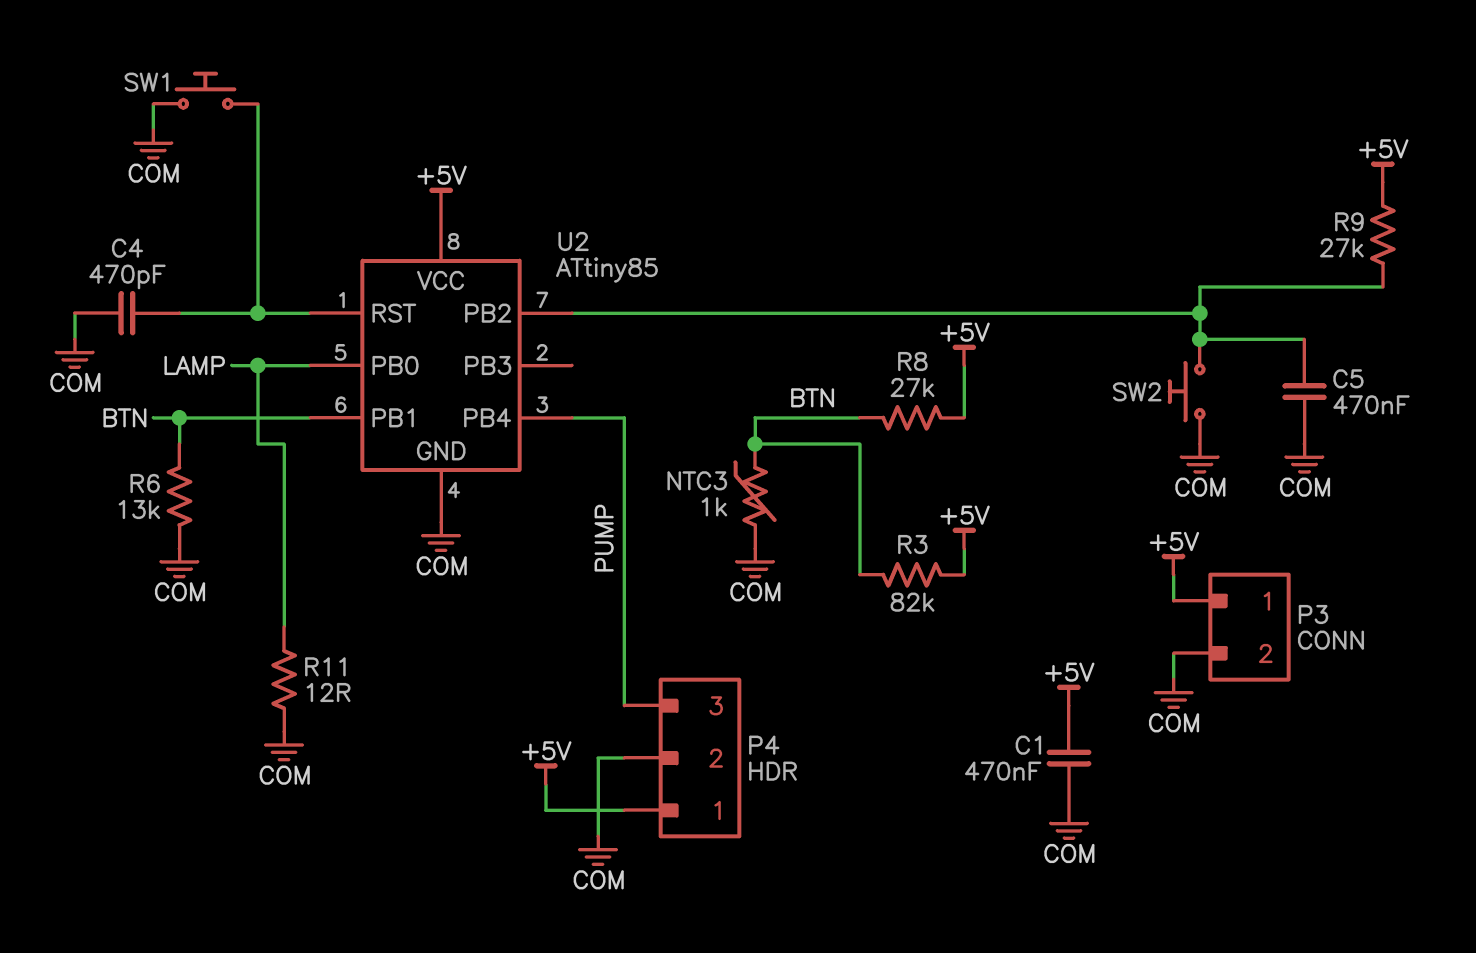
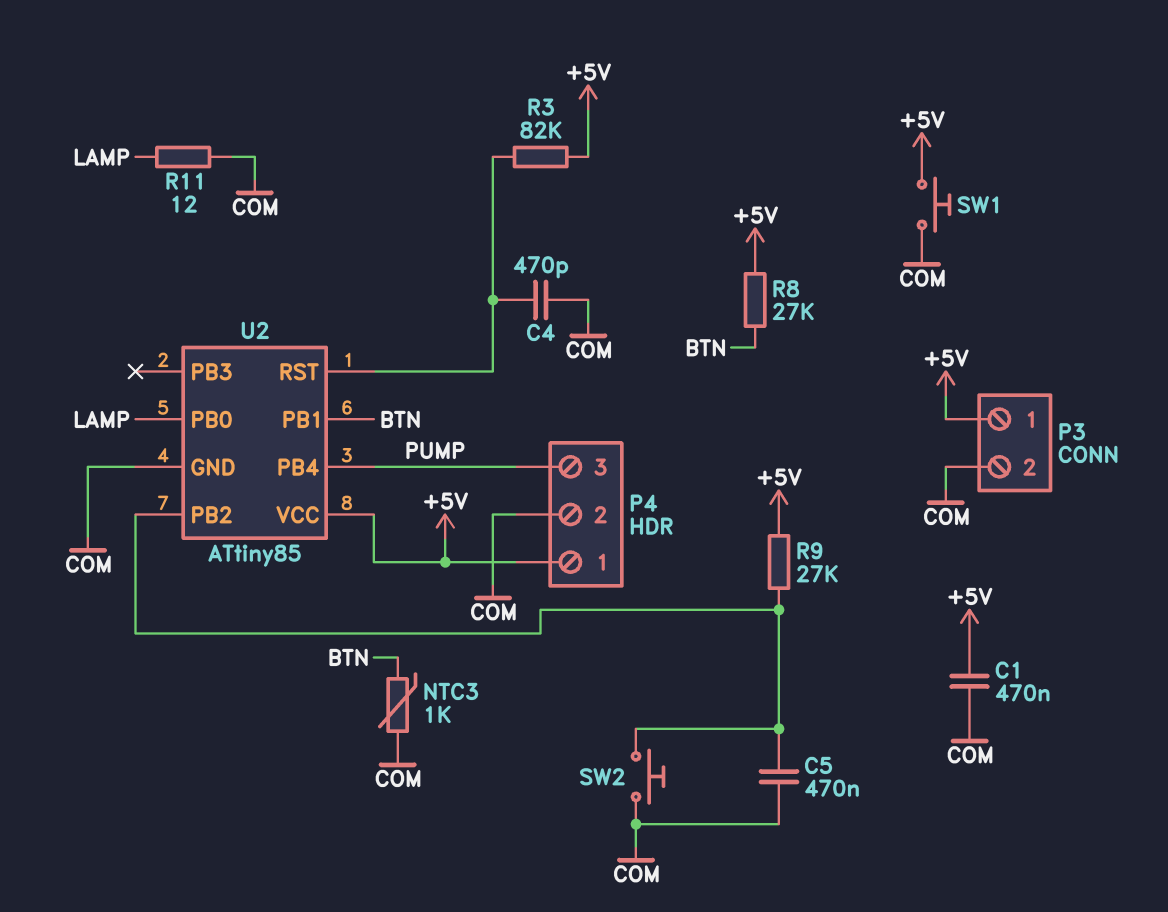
R3: 82k (+5V, BTN) -> 82k (+5V, U2/RST)
R6: 13k (BTN, COM) -> none
SW1: button (COM, U2/RST) -> button (+5V, COM)

